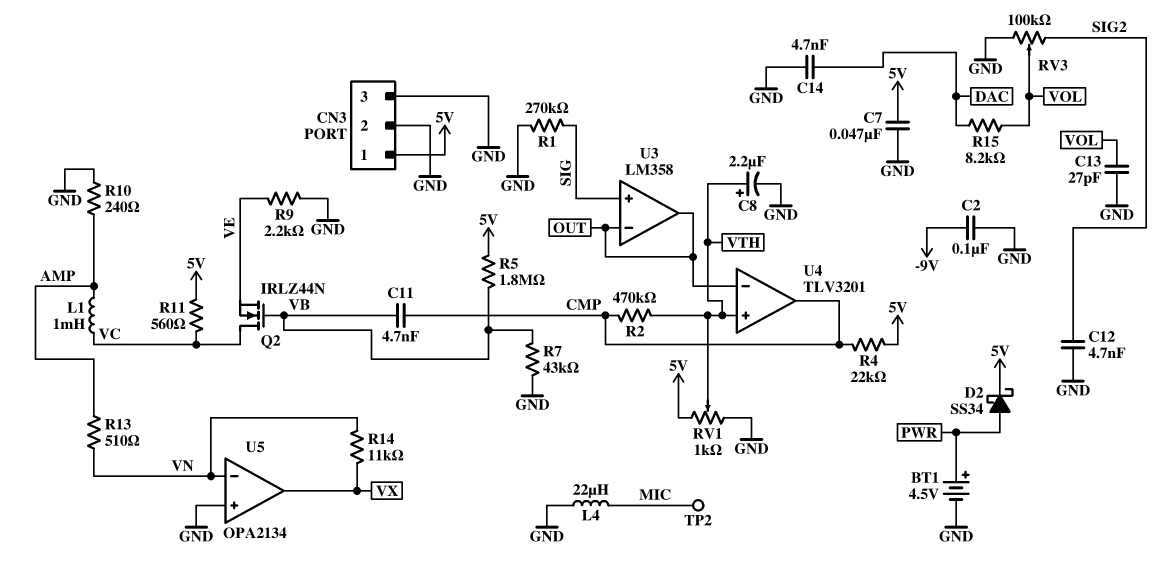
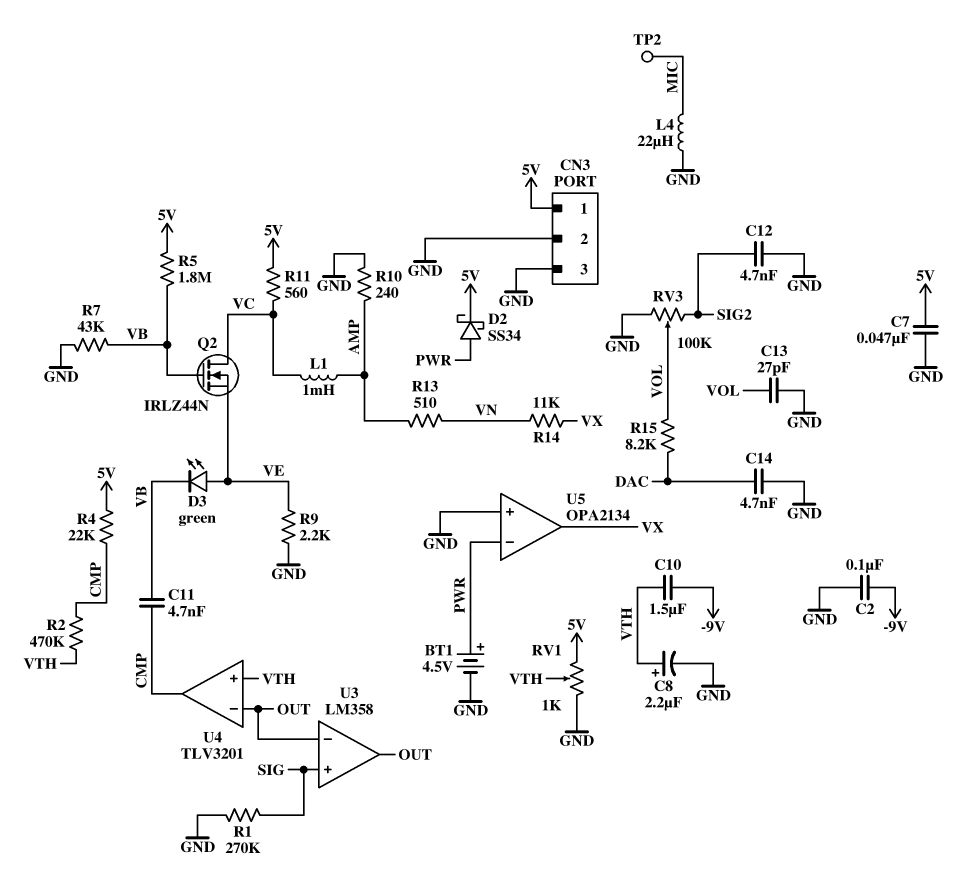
C10: none -> 1.5uF (-9V, VTH)
D3: none -> LED green (A VE, K VB)
U5 pin in-: VN -> PWR

